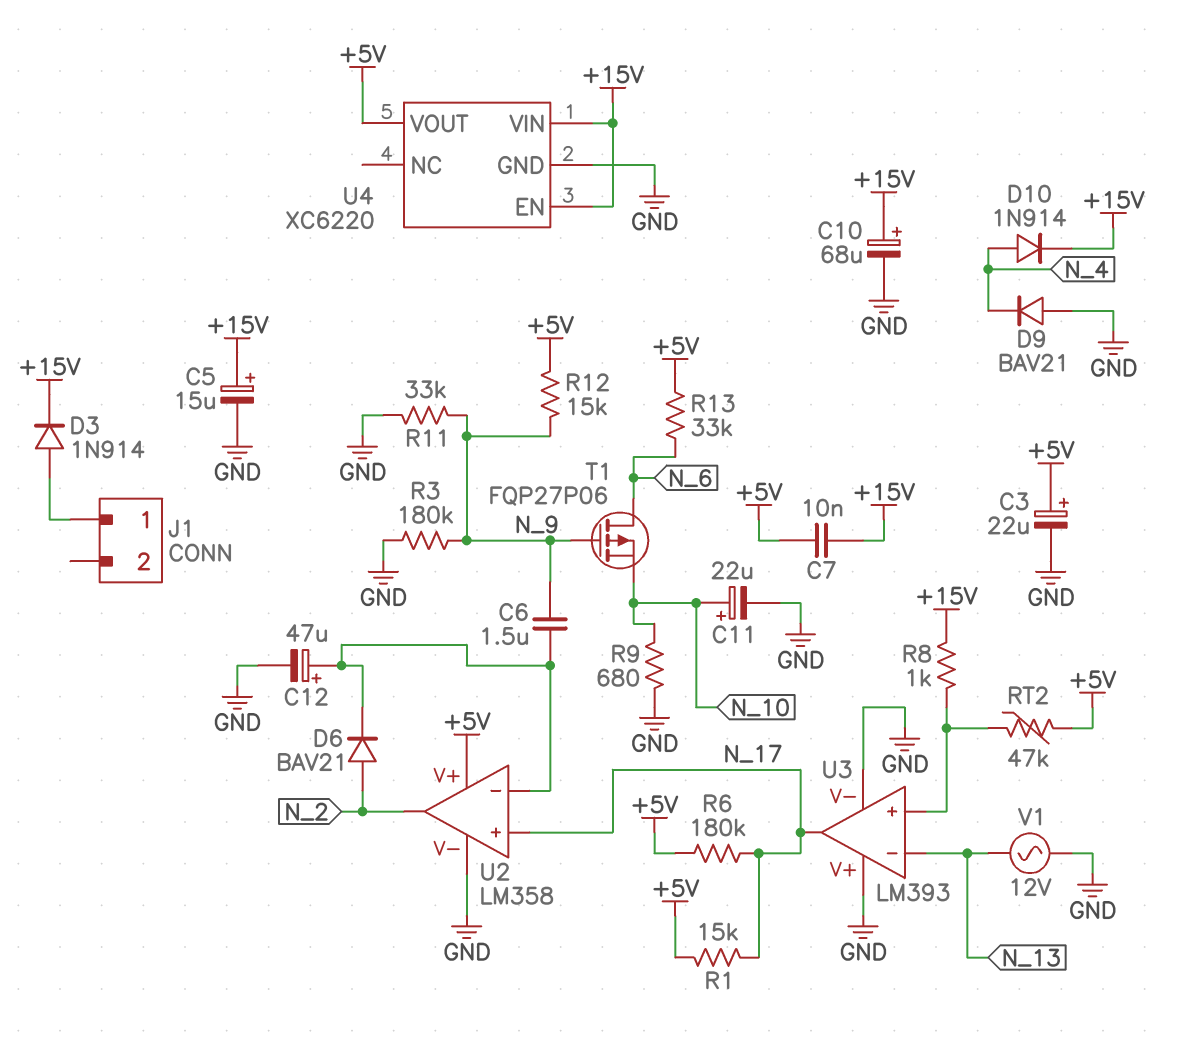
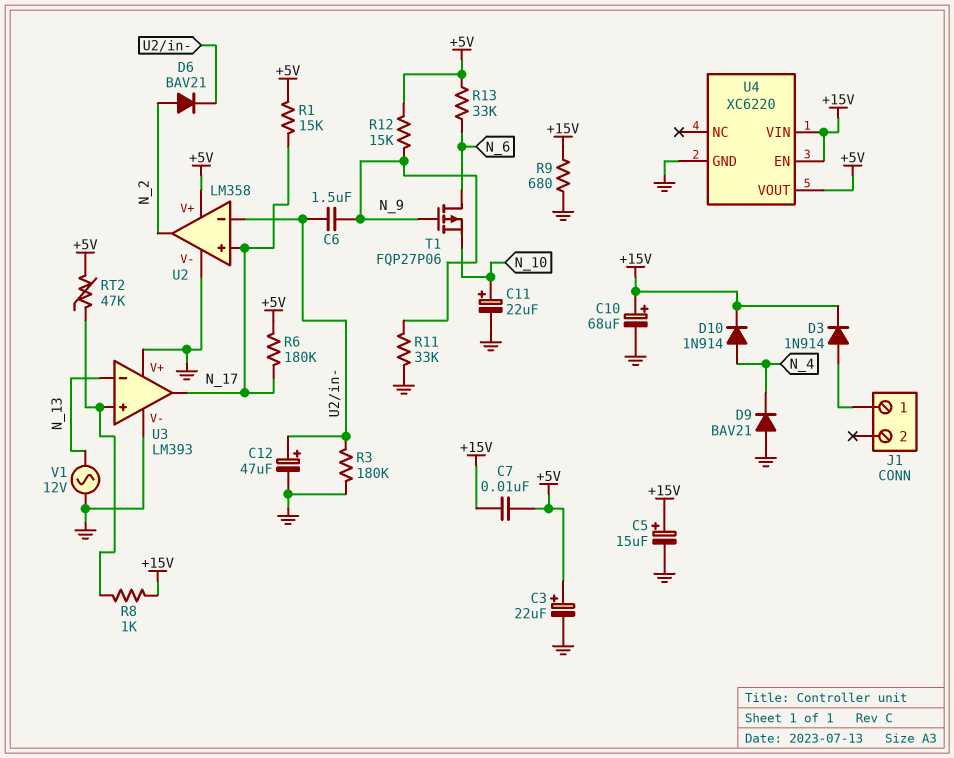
R3: 180k (GND, N_9) -> 180k (GND, U2/in-)
R9: 680 (GND, N_10) -> 680 (+15V, GND)

